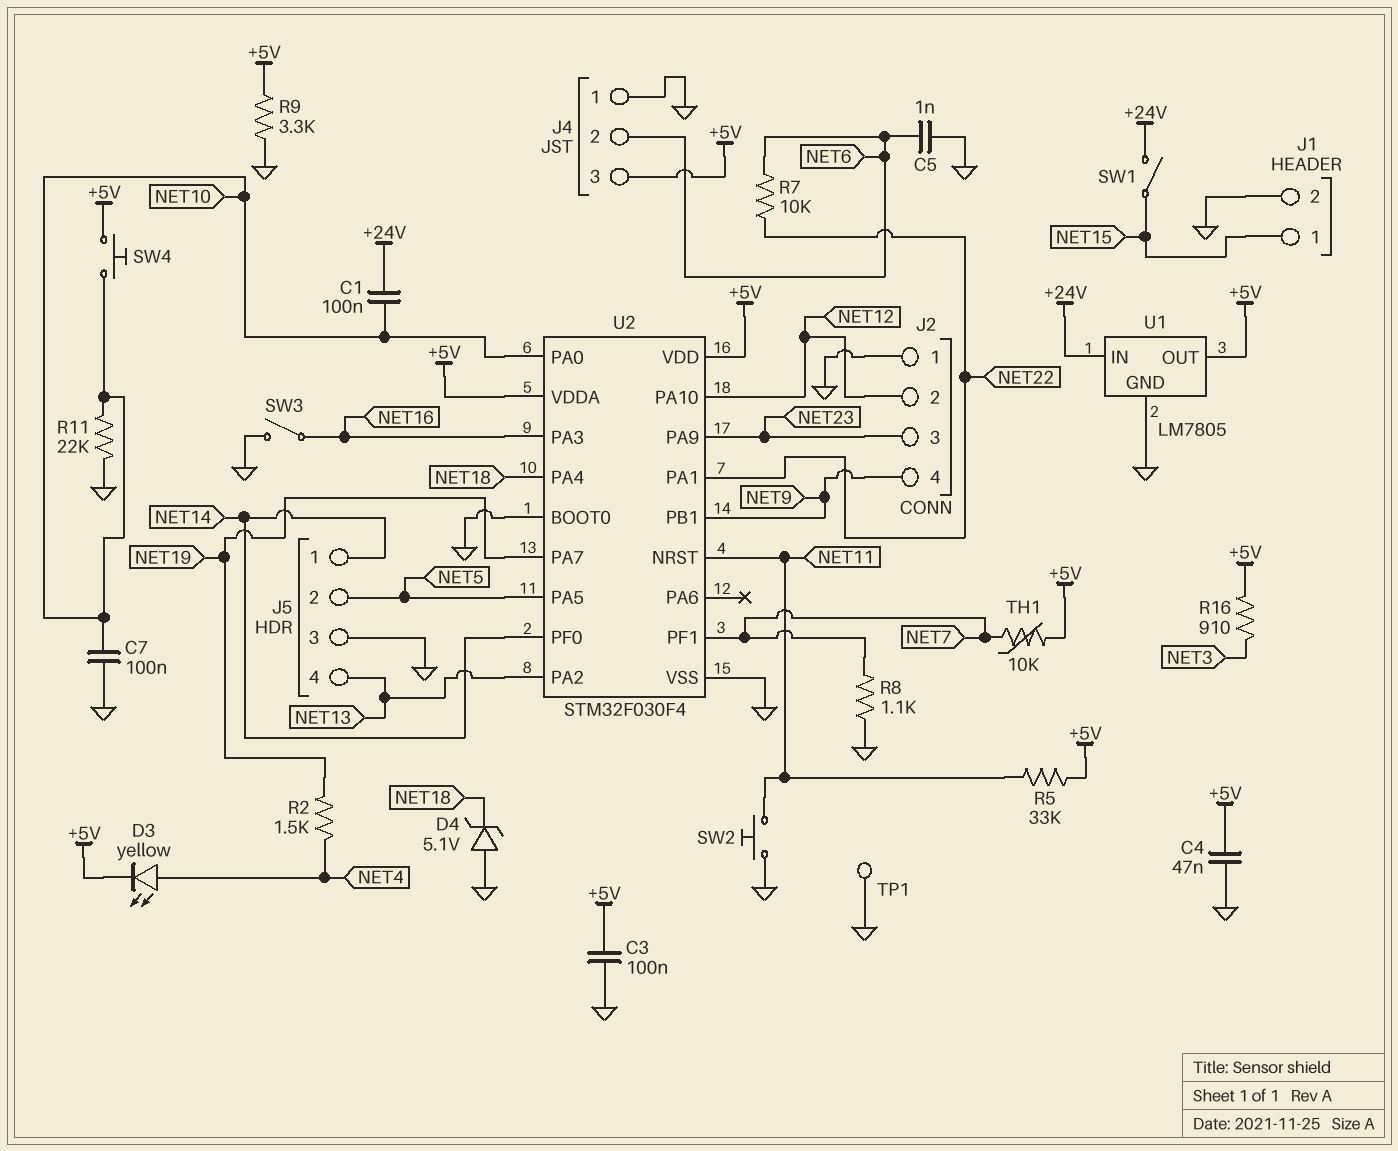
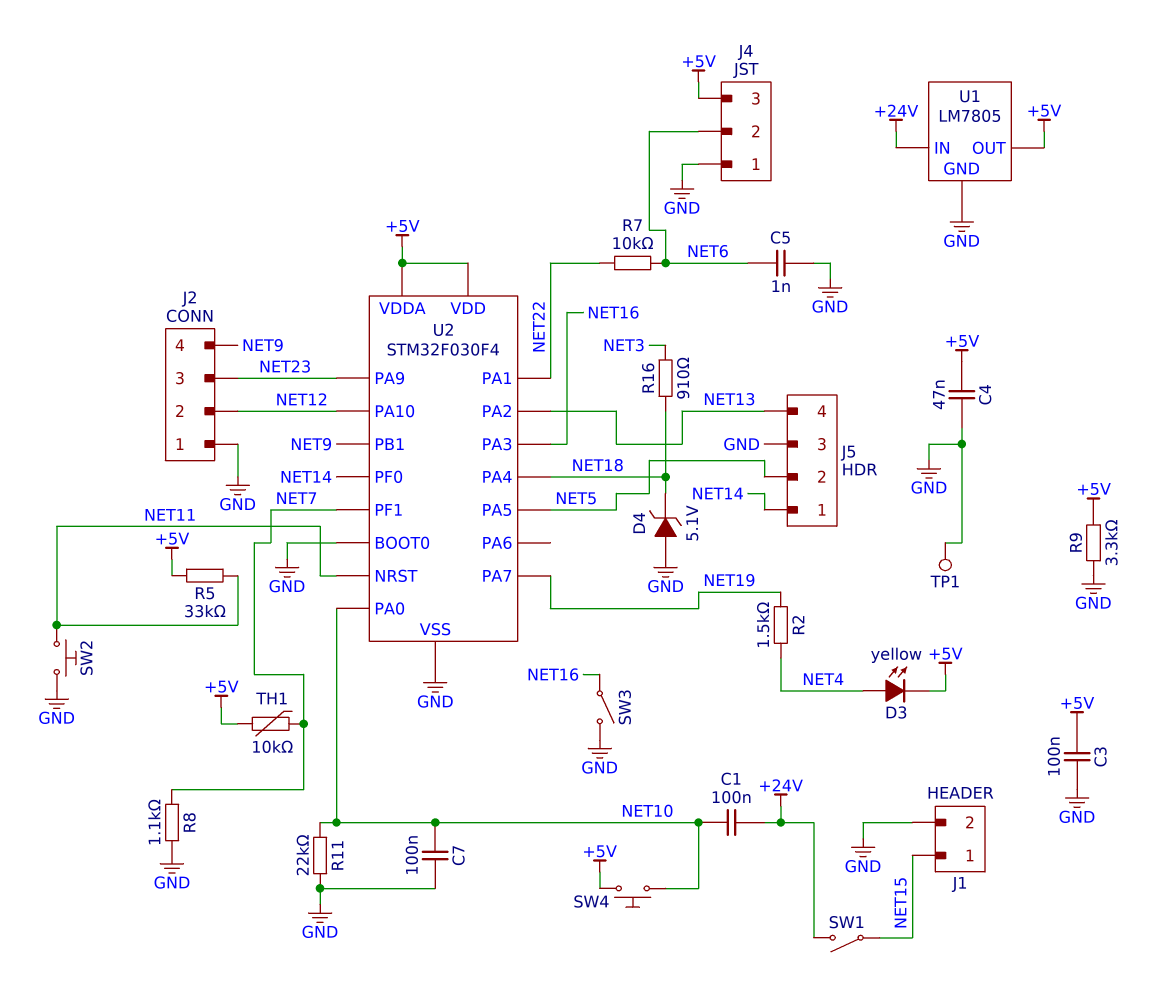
R16: 910 (+5V, NET3) -> 910 (NET3, NET18)

